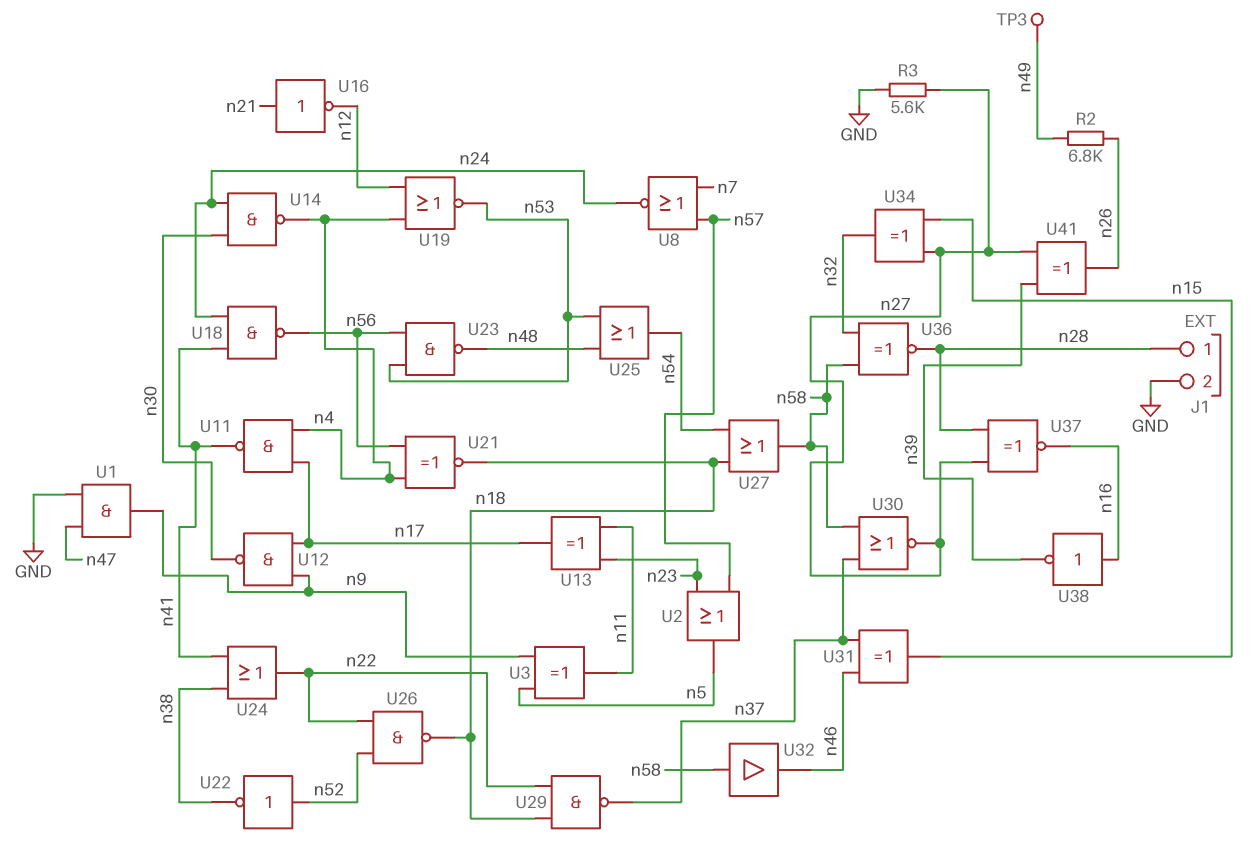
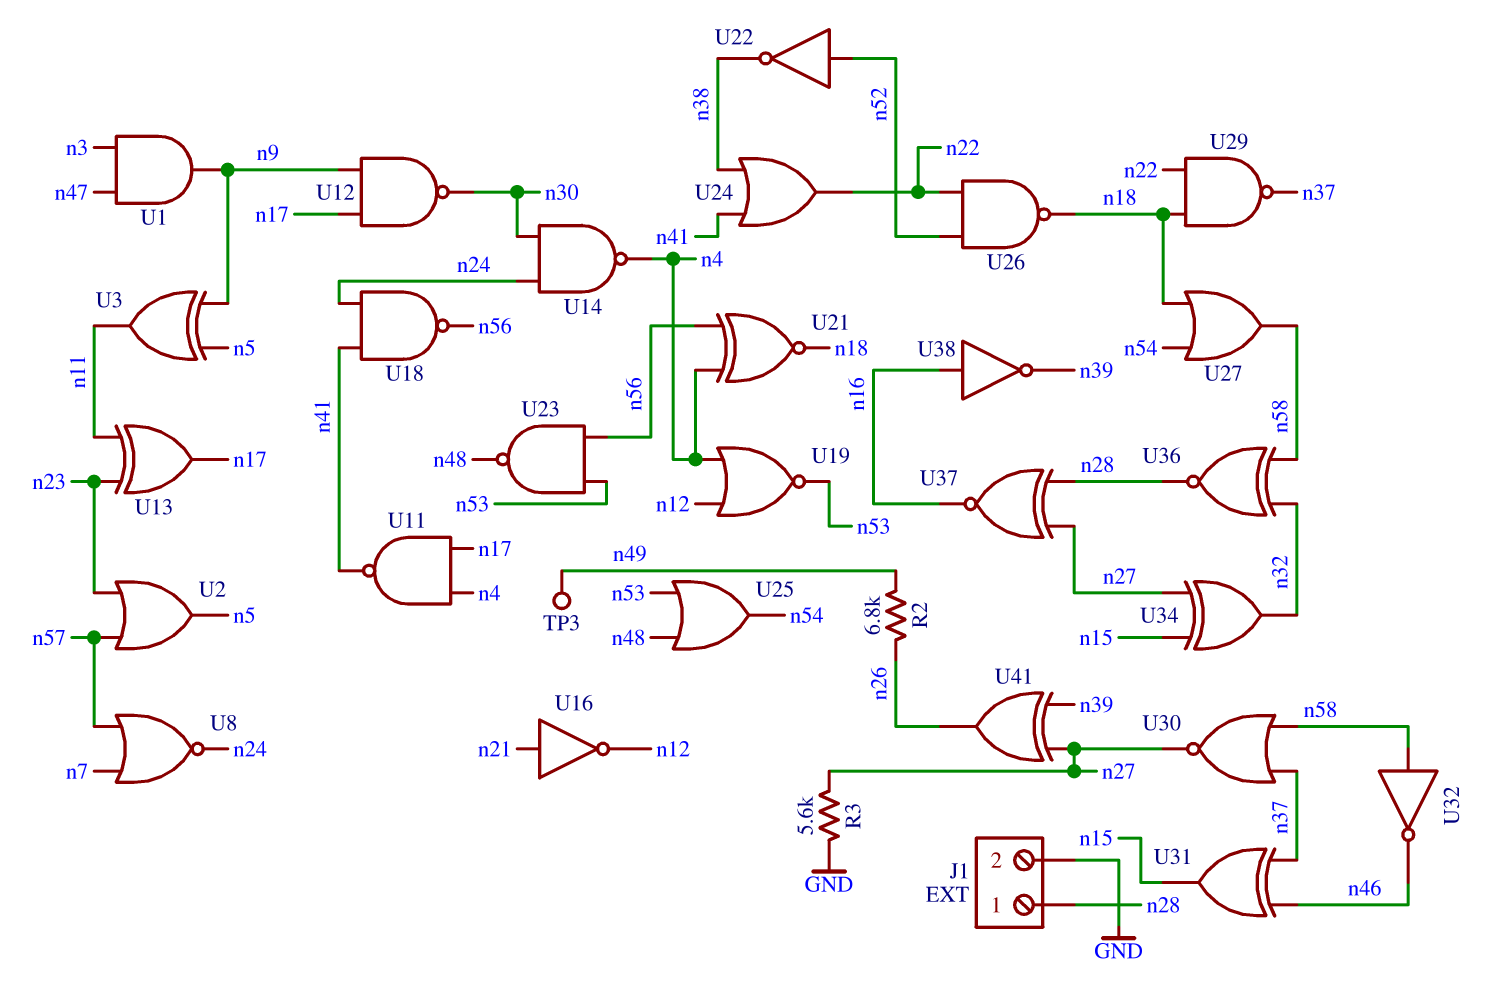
U1: AND (in GND, in n47, out n9) -> AND (in n3, in n47, out n9)
U32: buffer (in n58, out n46) -> NOT (in n58, out n46)

